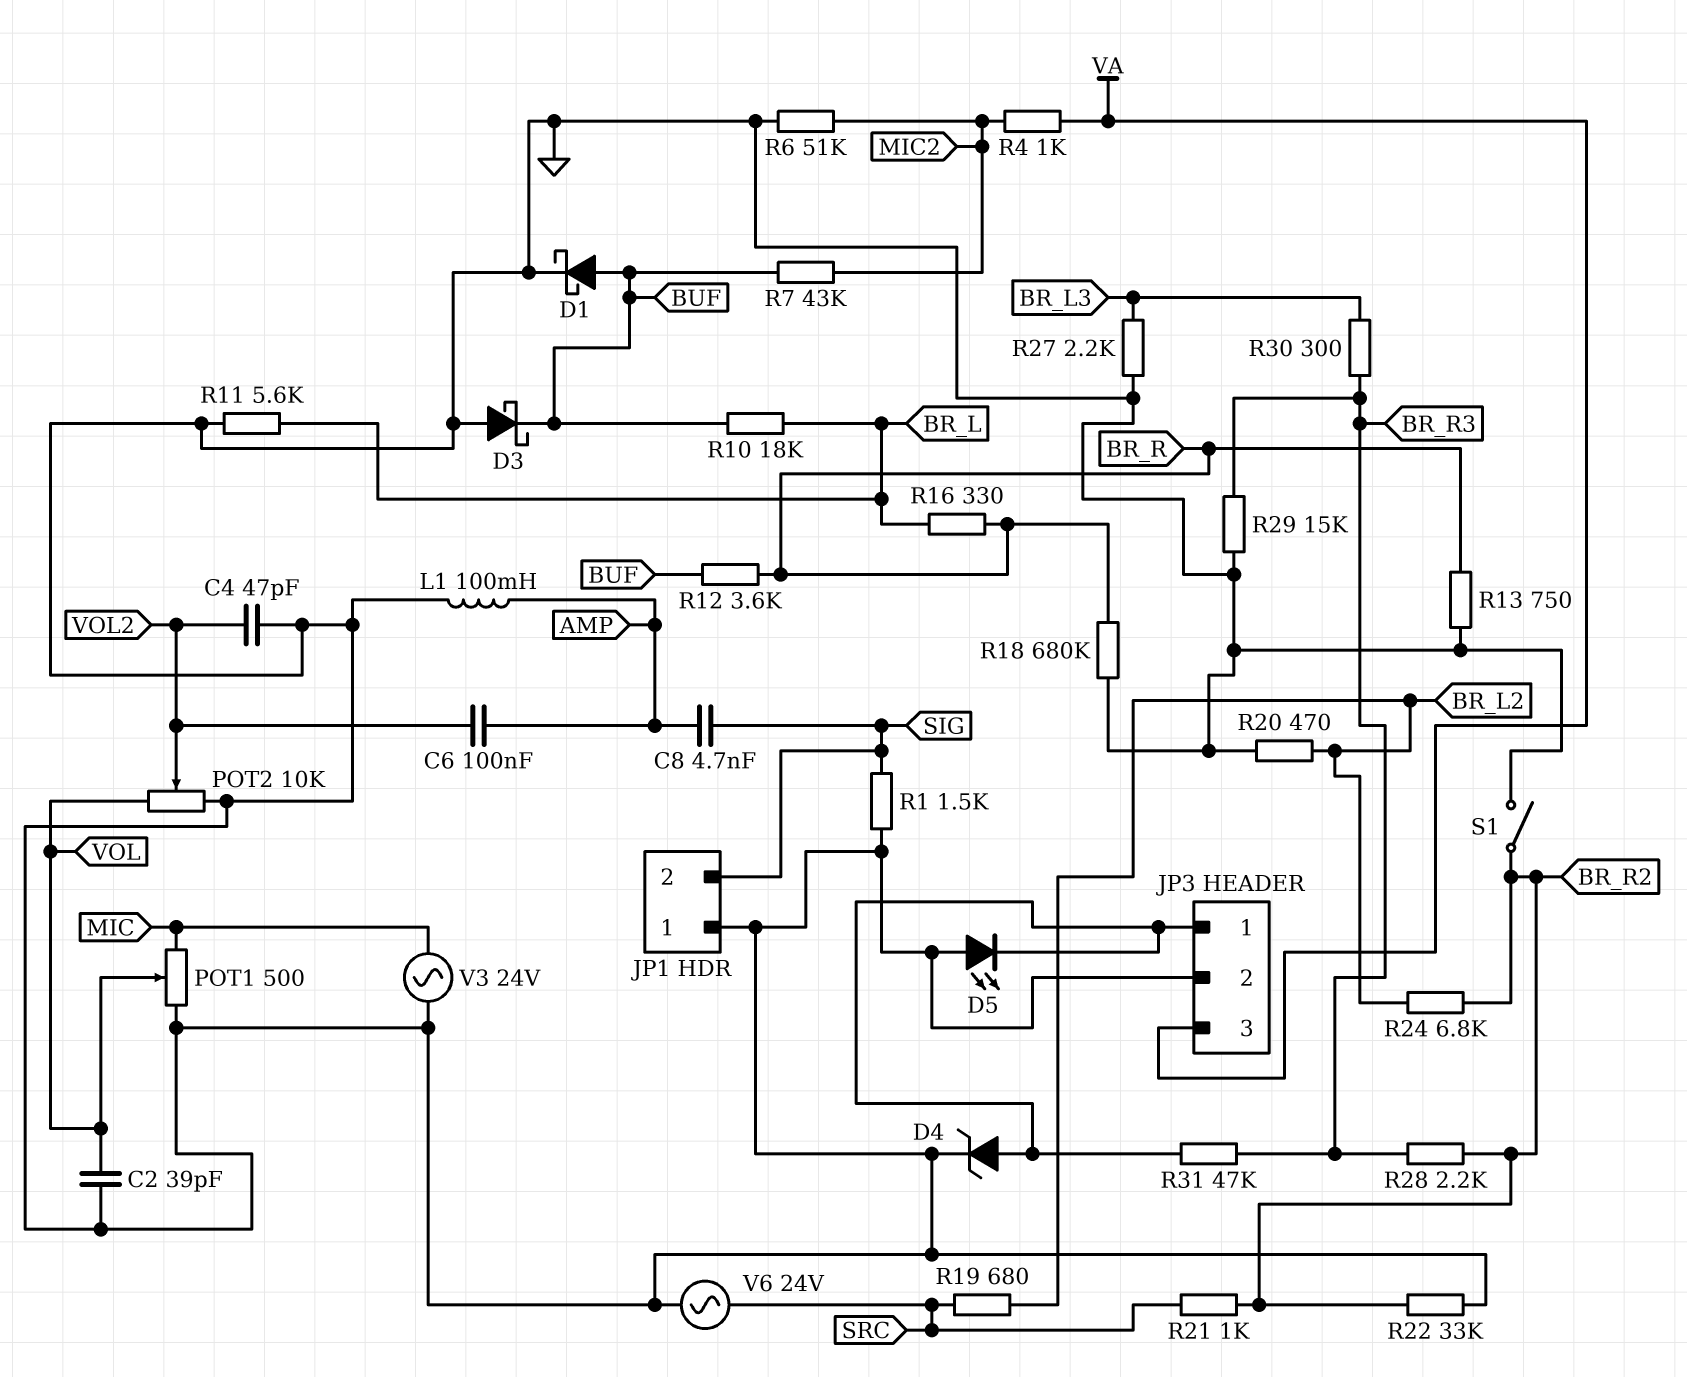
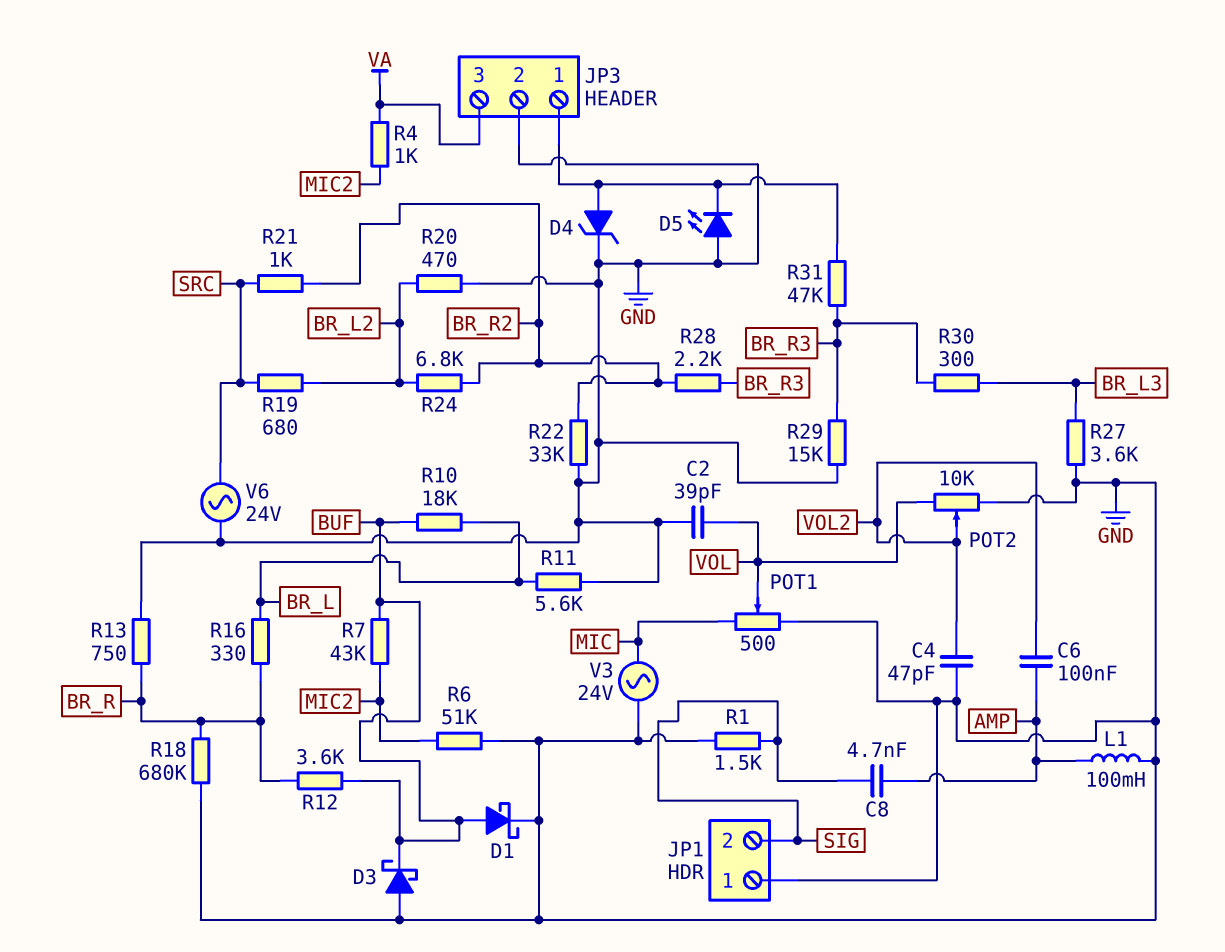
R27: 2.2k (BR_L3, GND) -> 3.6k (BR_L3, GND)
S1: switch (BR_R2, GND) -> none

